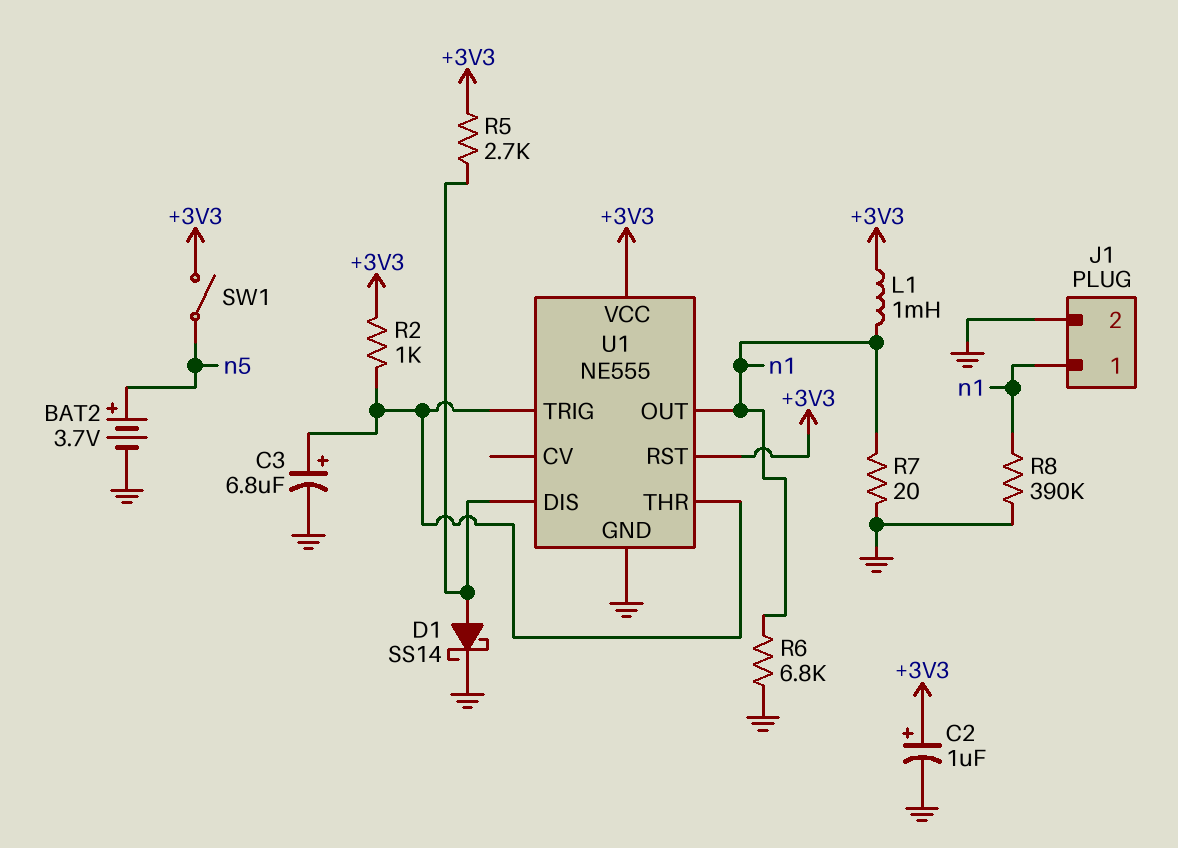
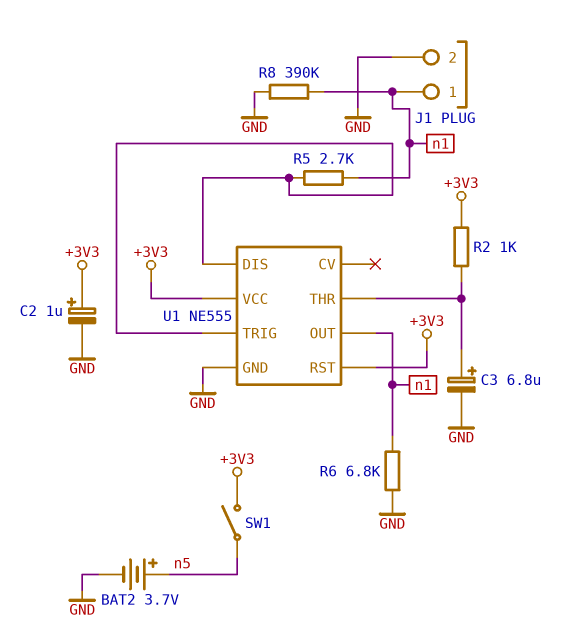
D1: schottky SS14 (A U1/DIS, K GND) -> none
L1: 1mH (+3V3, n1) -> none
R5: 2.7k (+3V3, U1/DIS) -> 2.7k (U1/DIS, n1)
R7: 20 (GND, n1) -> none
U1 pin TRIG: U1/THR -> U1/DIS

